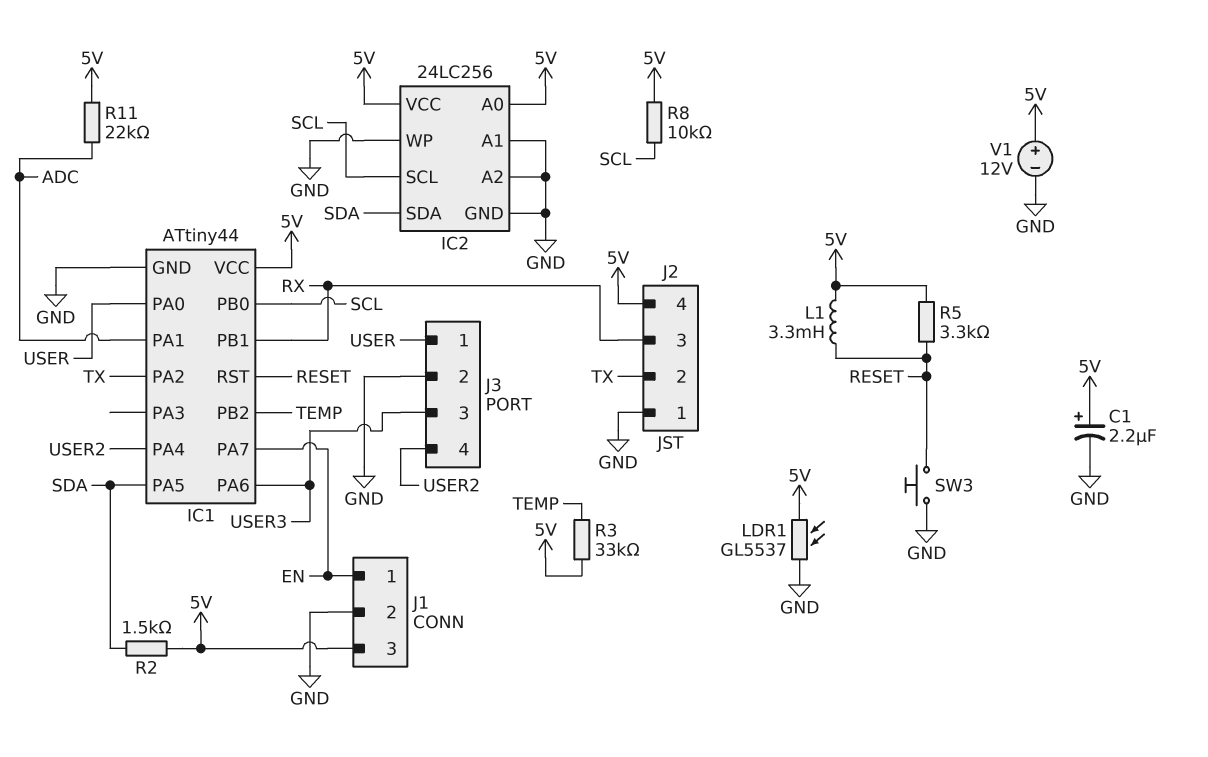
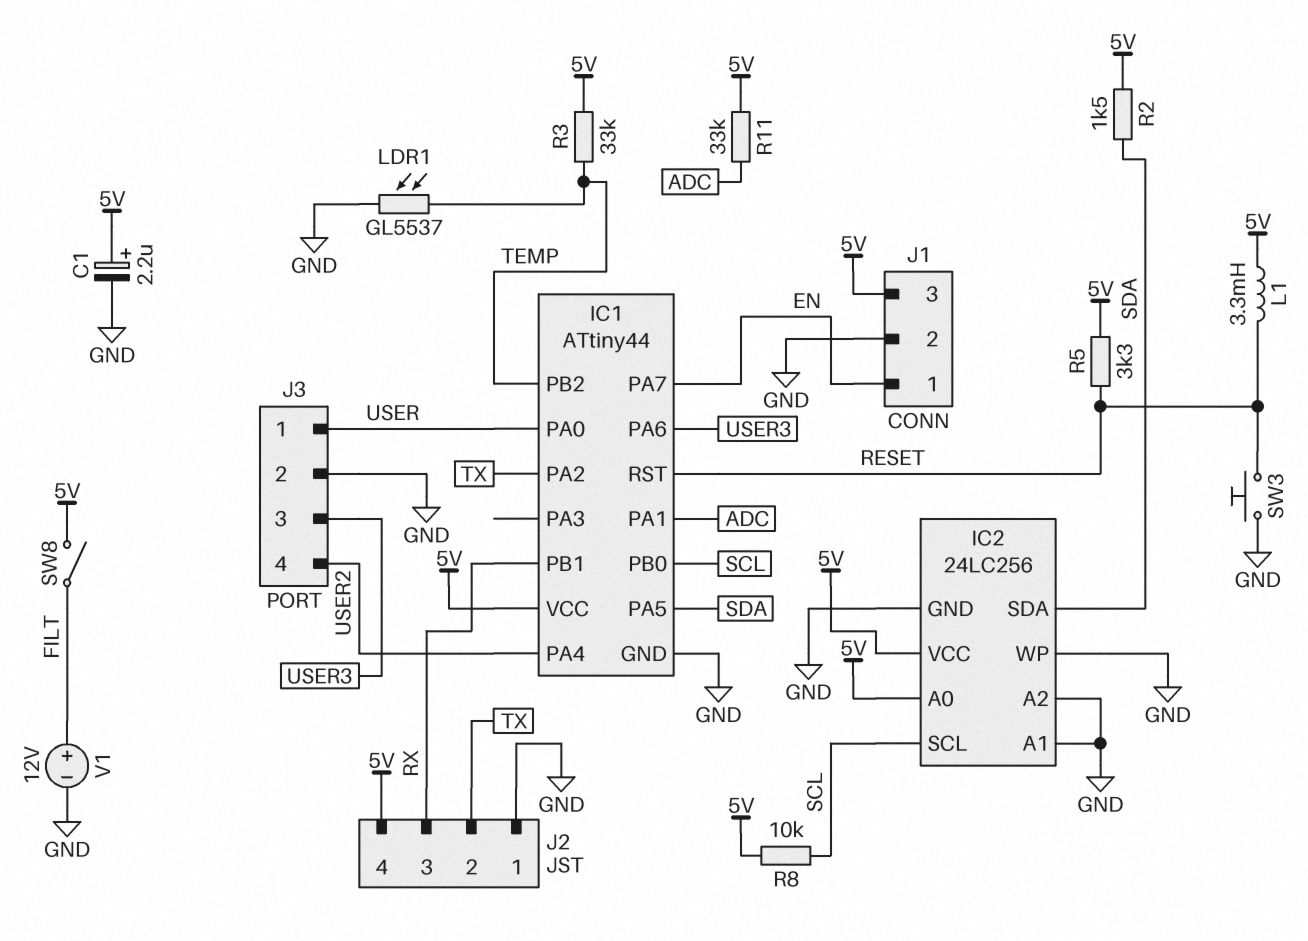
LDR1: GL5537 (5V, GND) -> GL5537 (GND, TEMP)
R11: 22k (5V, ADC) -> 33k (5V, ADC)
SW8: none -> switch (5V, FILT)
V1: 12V (plus 5V, minus GND) -> 12V (plus FILT, minus GND)

